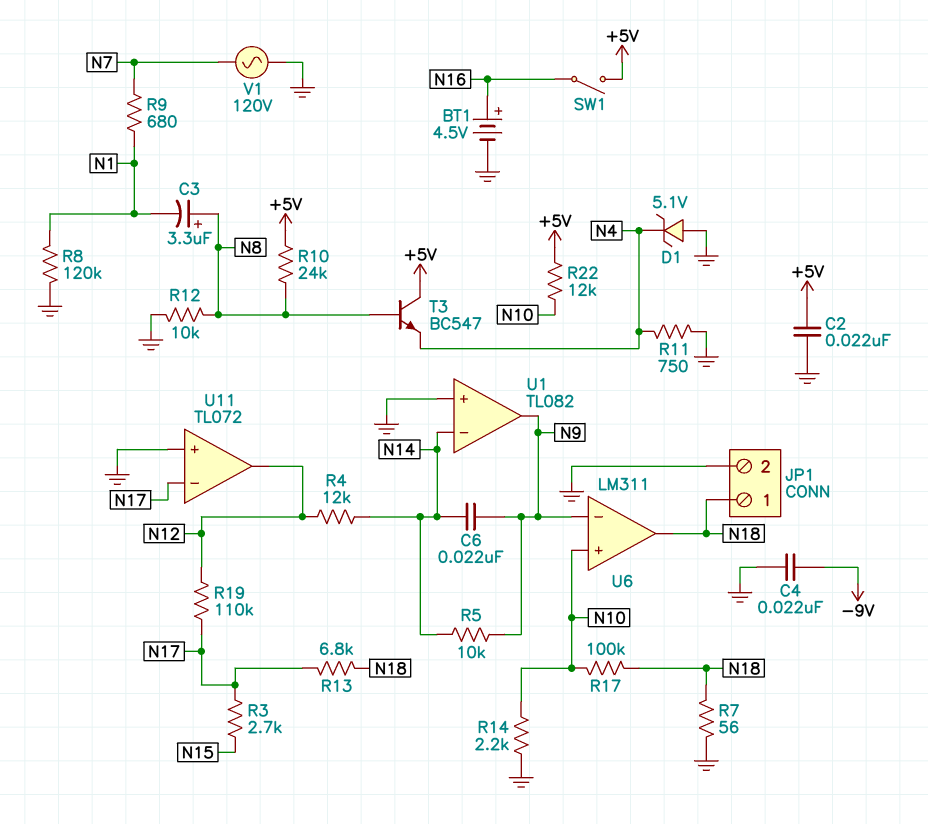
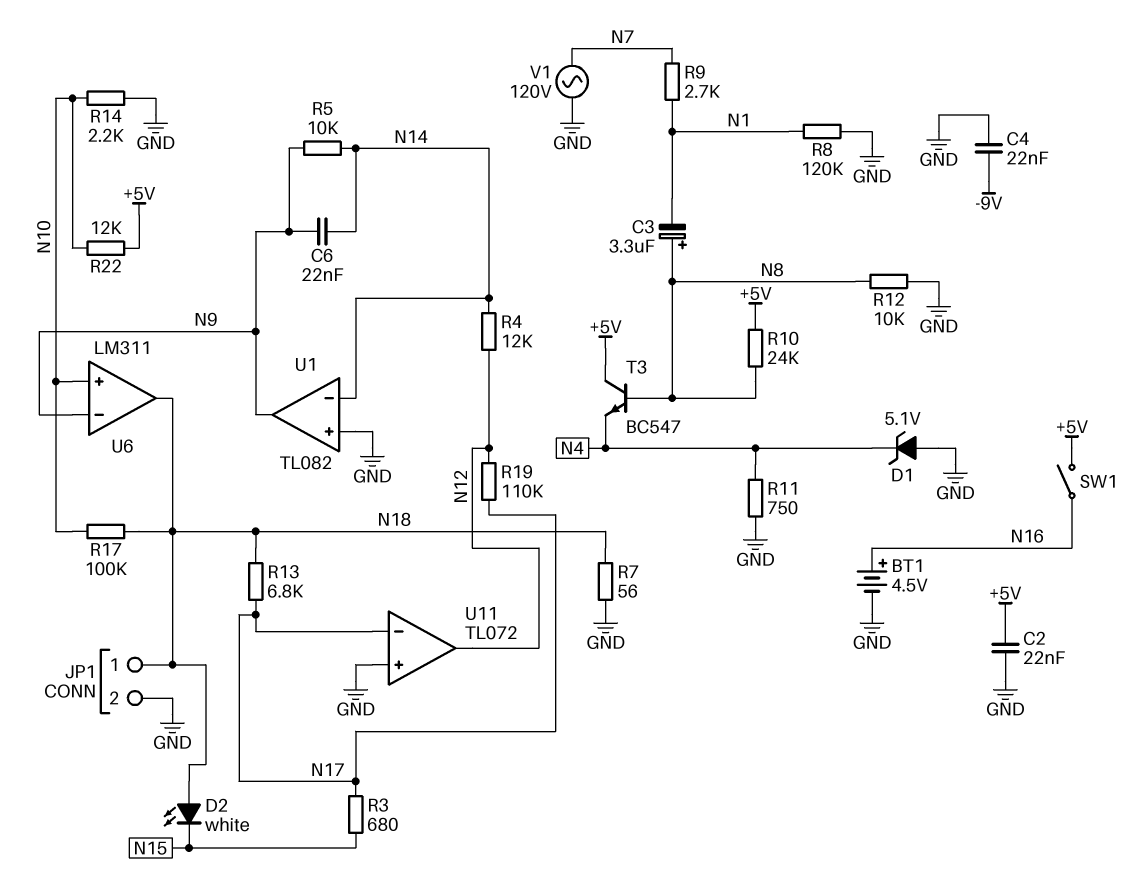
D2: none -> LED white (A N18, K N15)
R3: 2.7k (N15, N17) -> 680 (N15, N17)
R9: 680 (N1, N7) -> 2.7k (N1, N7)

